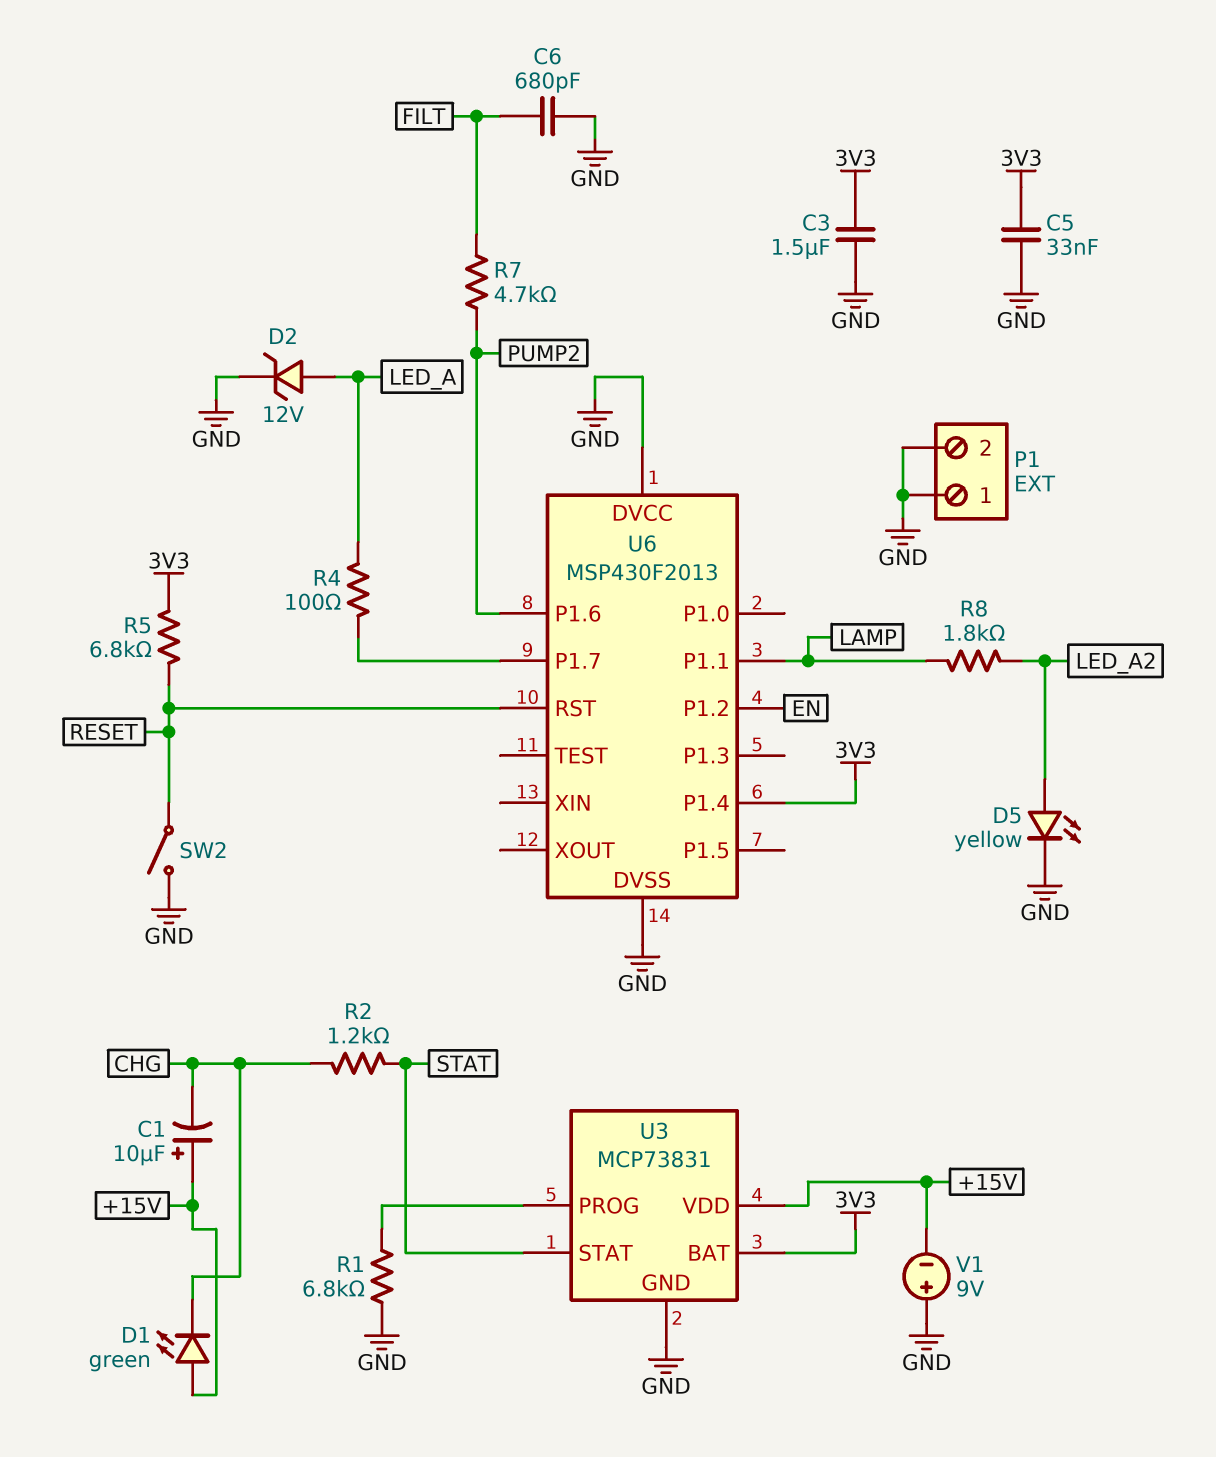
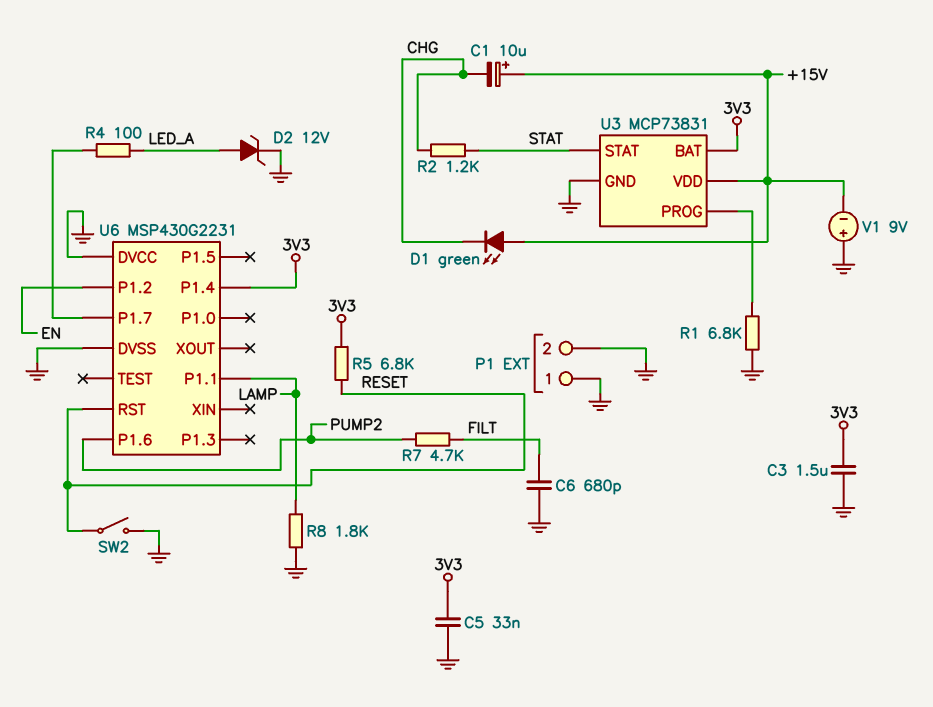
D5: LED yellow (A LED_A2, K GND) -> none
R8: 1.8k (LAMP, LED_A2) -> 1.8k (GND, LAMP)
U6: MSP430F2013 -> MSP430G2231

